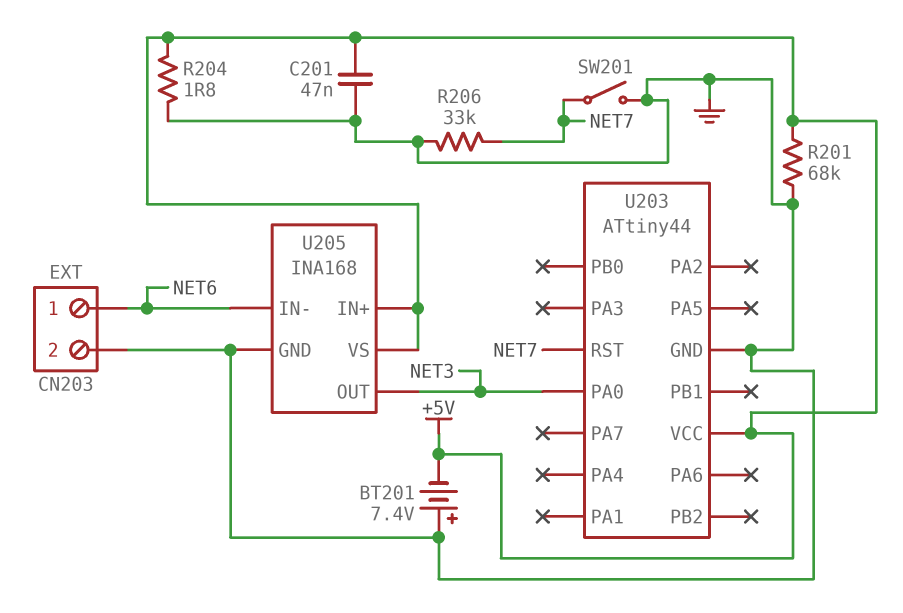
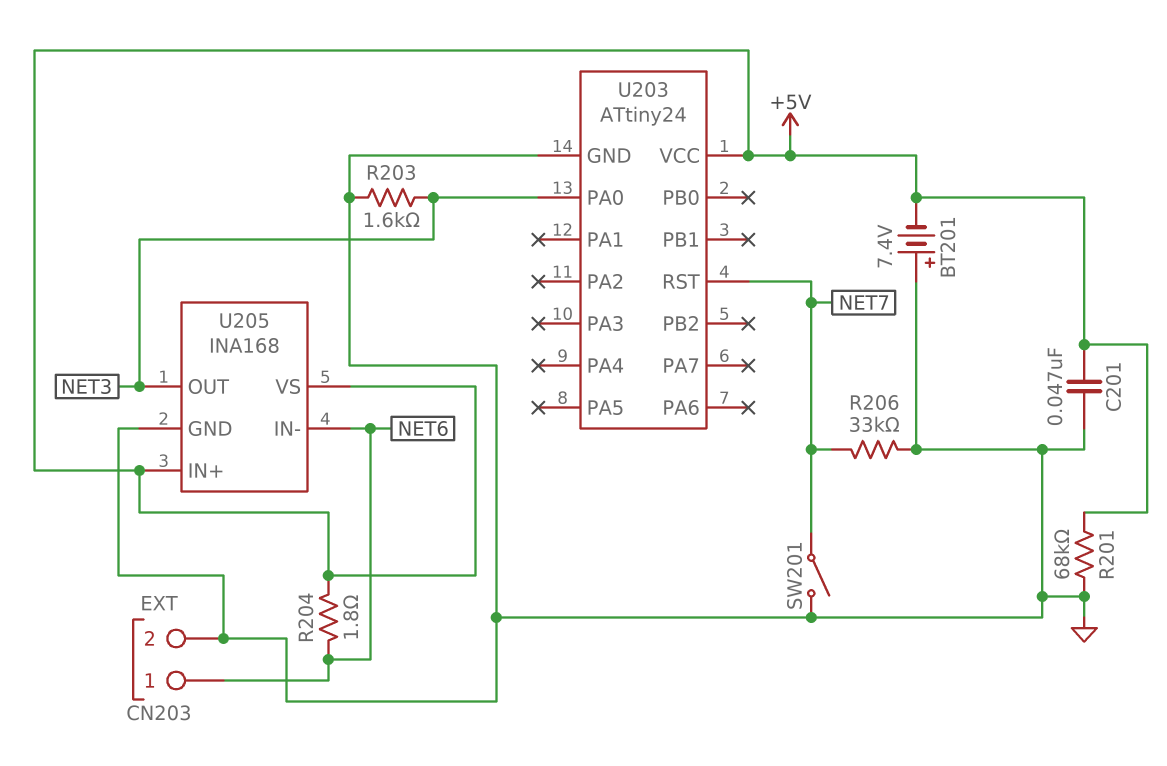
R203: none -> 1.6k (GND, NET3)
R204: 1.8 (+5V, GND) -> 1.8 (+5V, NET6)
U203: ATtiny44 -> ATtiny24

